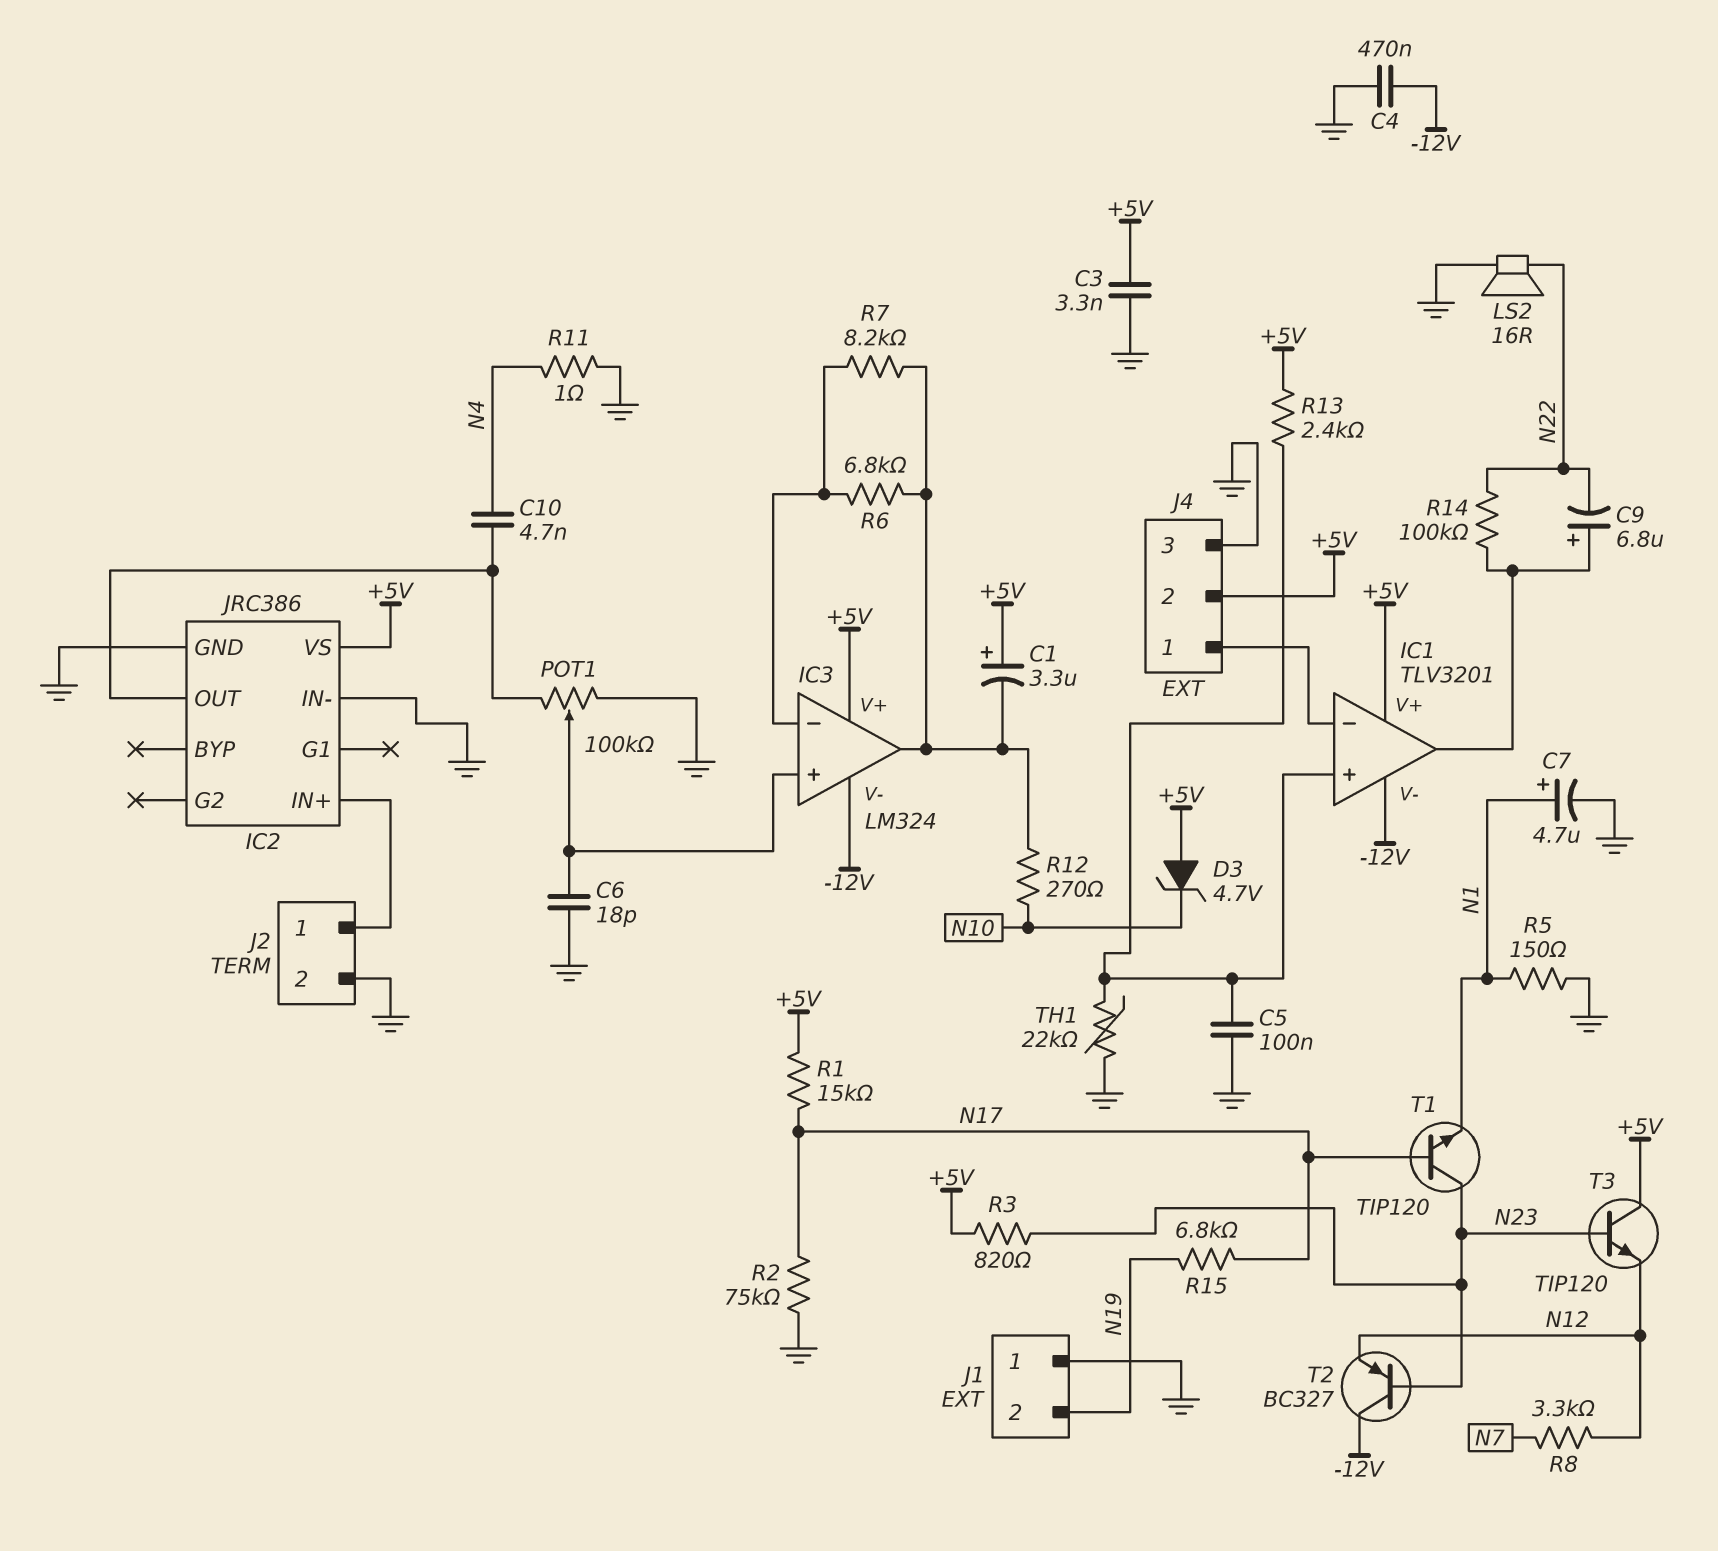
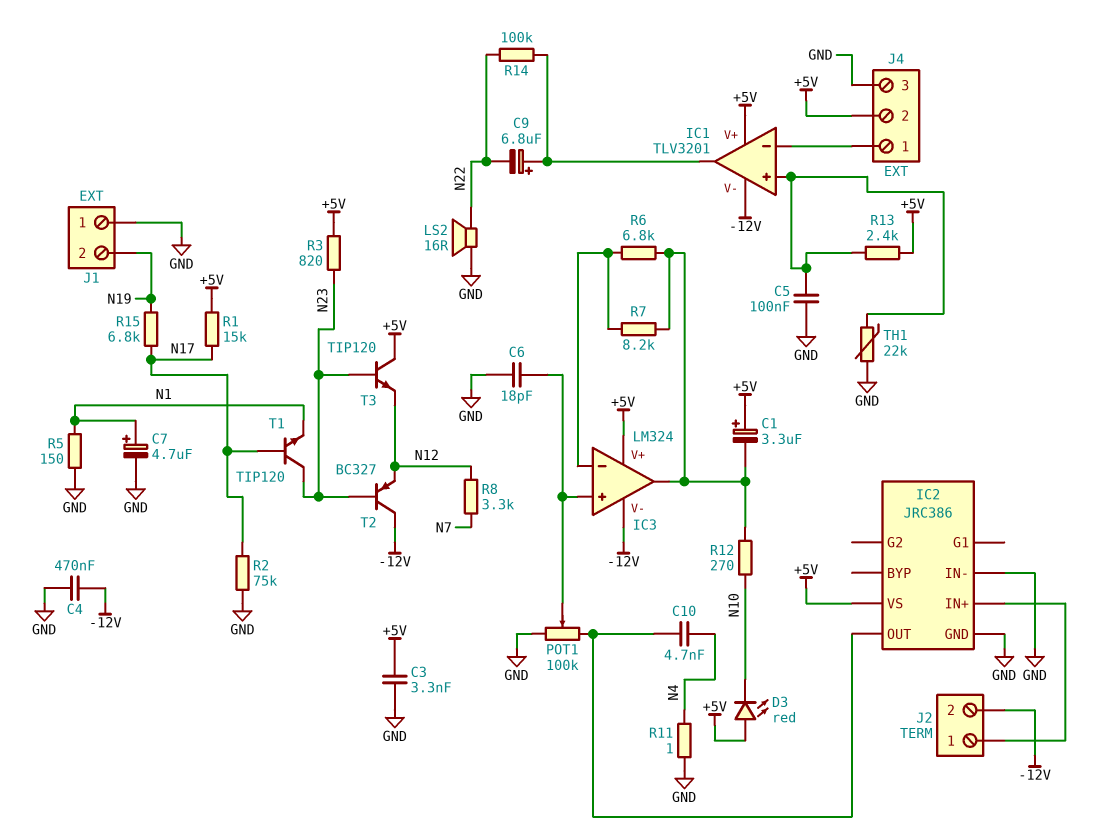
D3: zener 4.7V (A +5V, K N10) -> LED red (A +5V, K N10)
J2 pin 2: GND -> -12V

